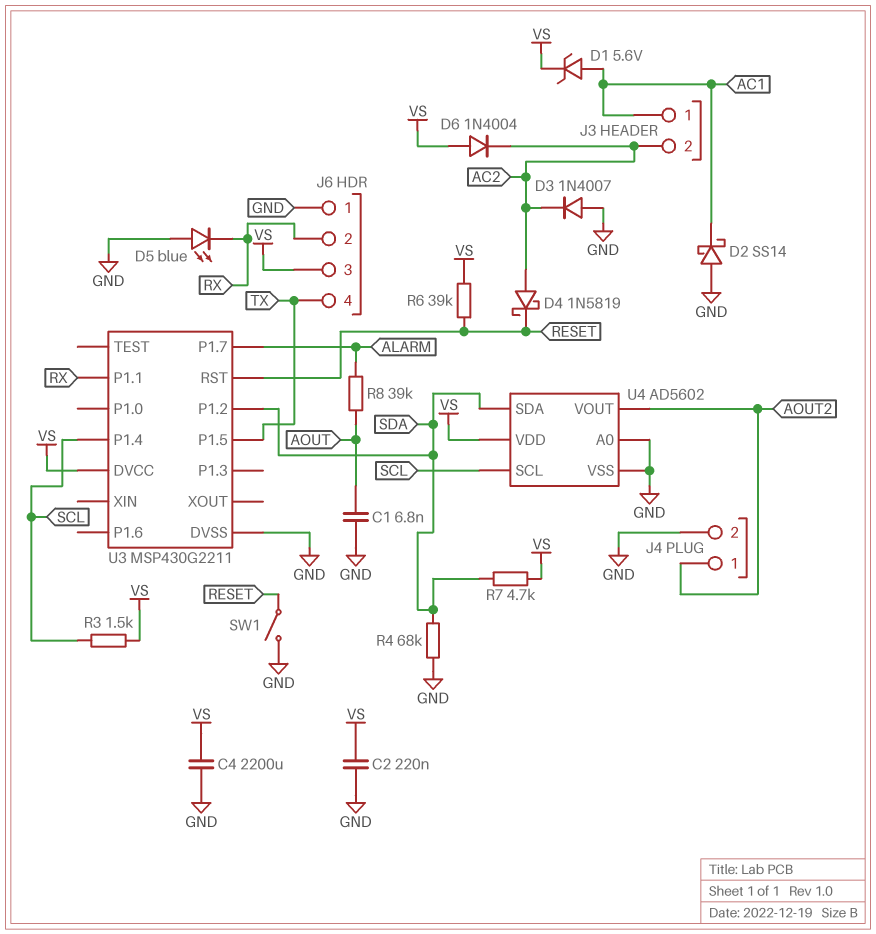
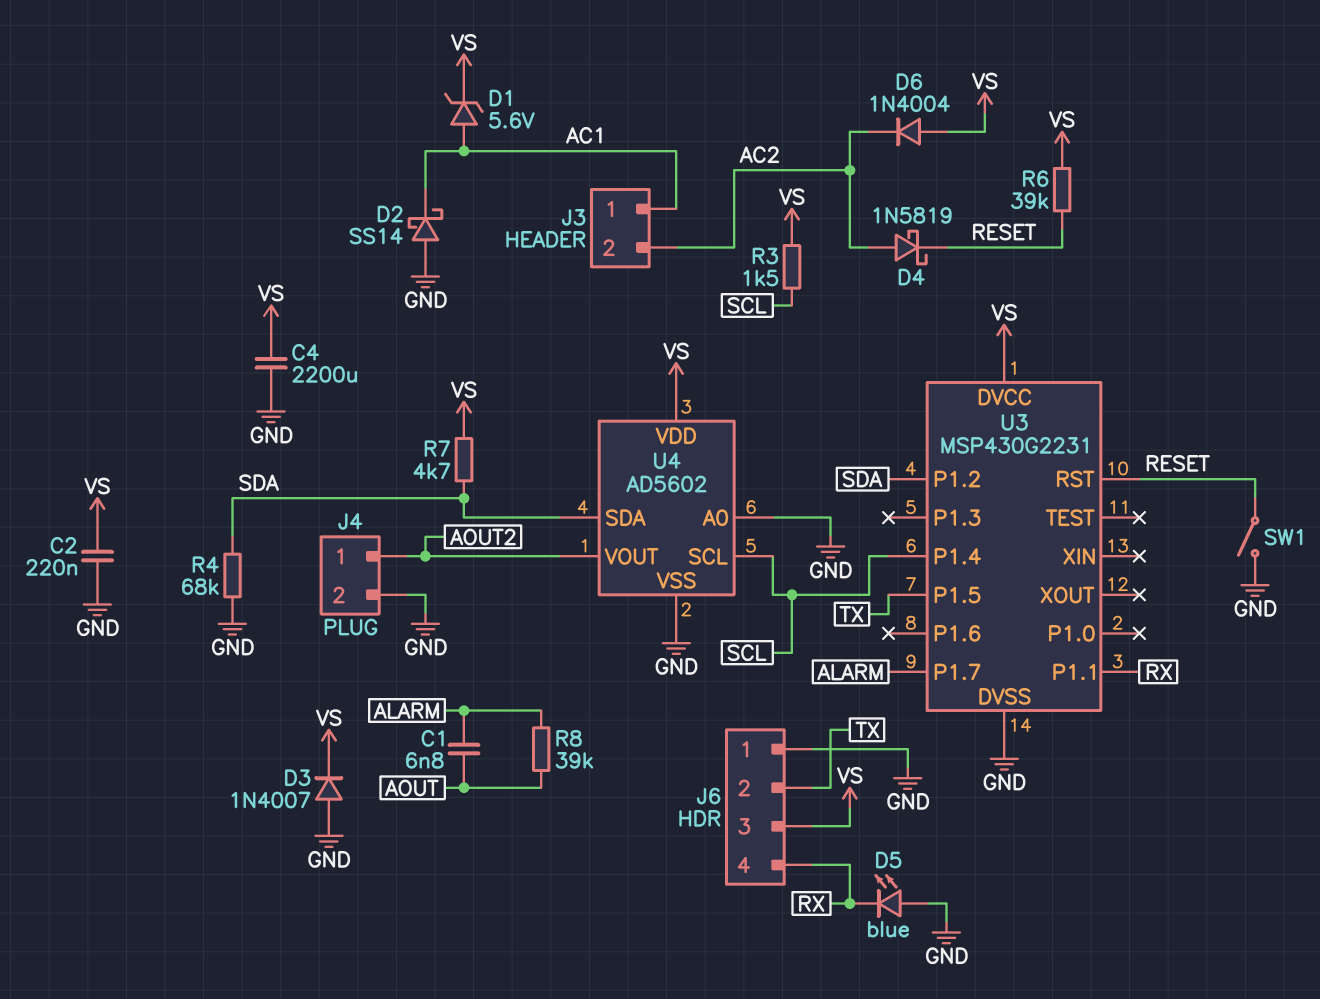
C1: 6.8nF (AOUT, GND) -> 6.8nF (ALARM, AOUT)
D3: diode 1N4007 (A GND, K AC2) -> diode 1N4007 (A GND, K VS)
J6 pin 2: RX -> TX
J6 pin 4: TX -> RX
U3: MSP430G2211 -> MSP430G2231

